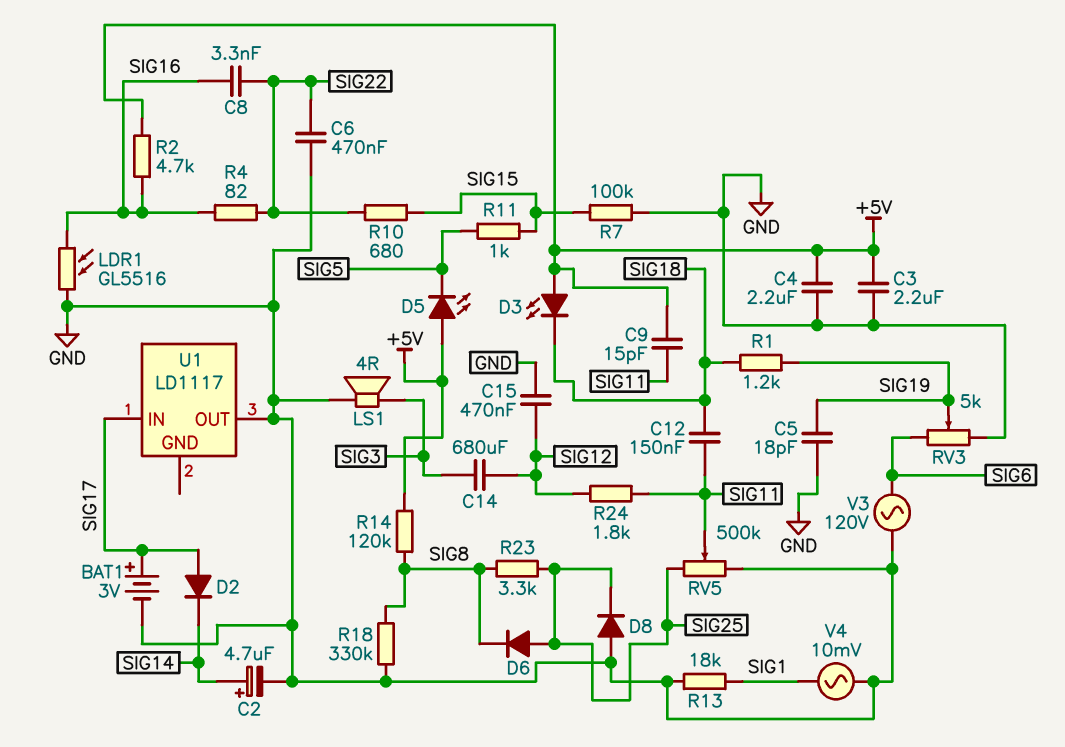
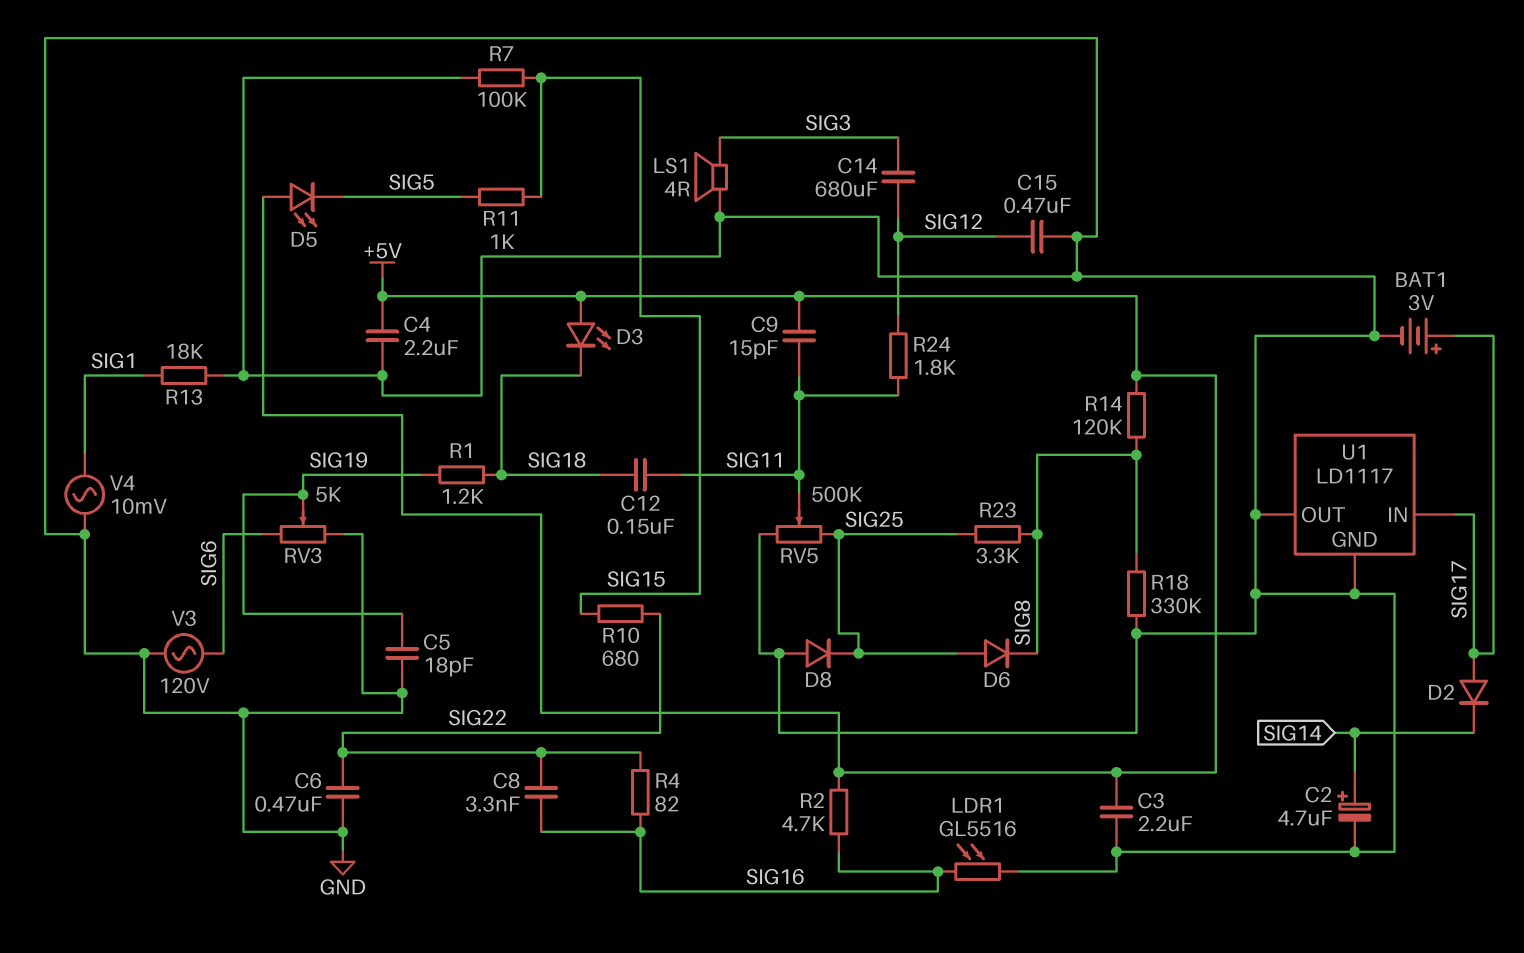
U1 pin GND: none -> GND

